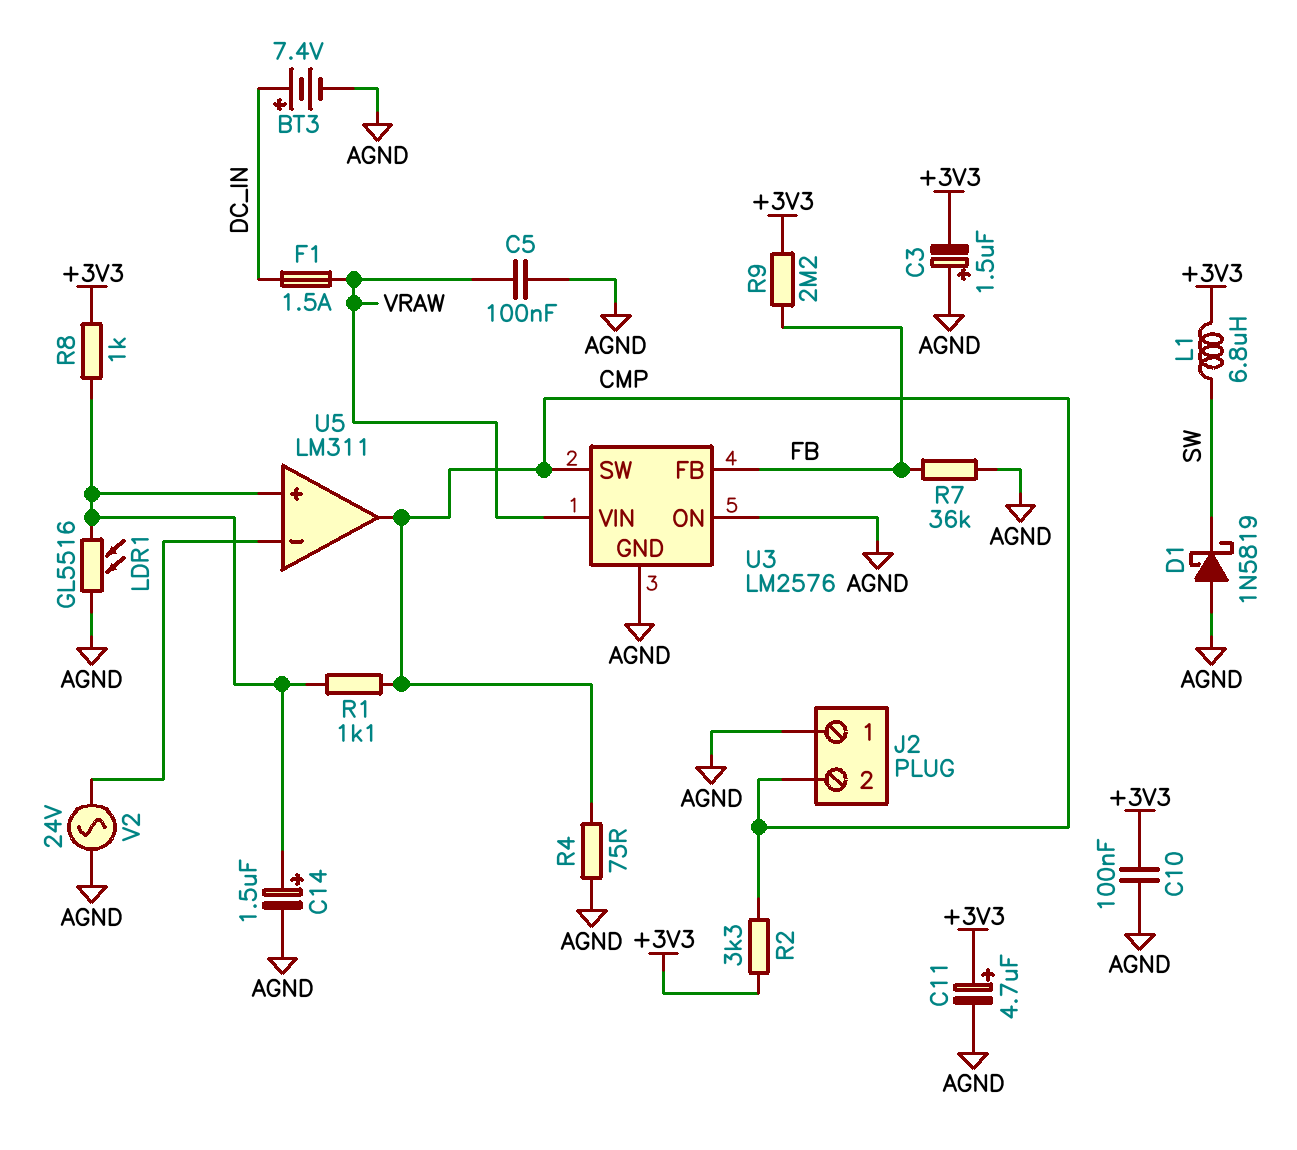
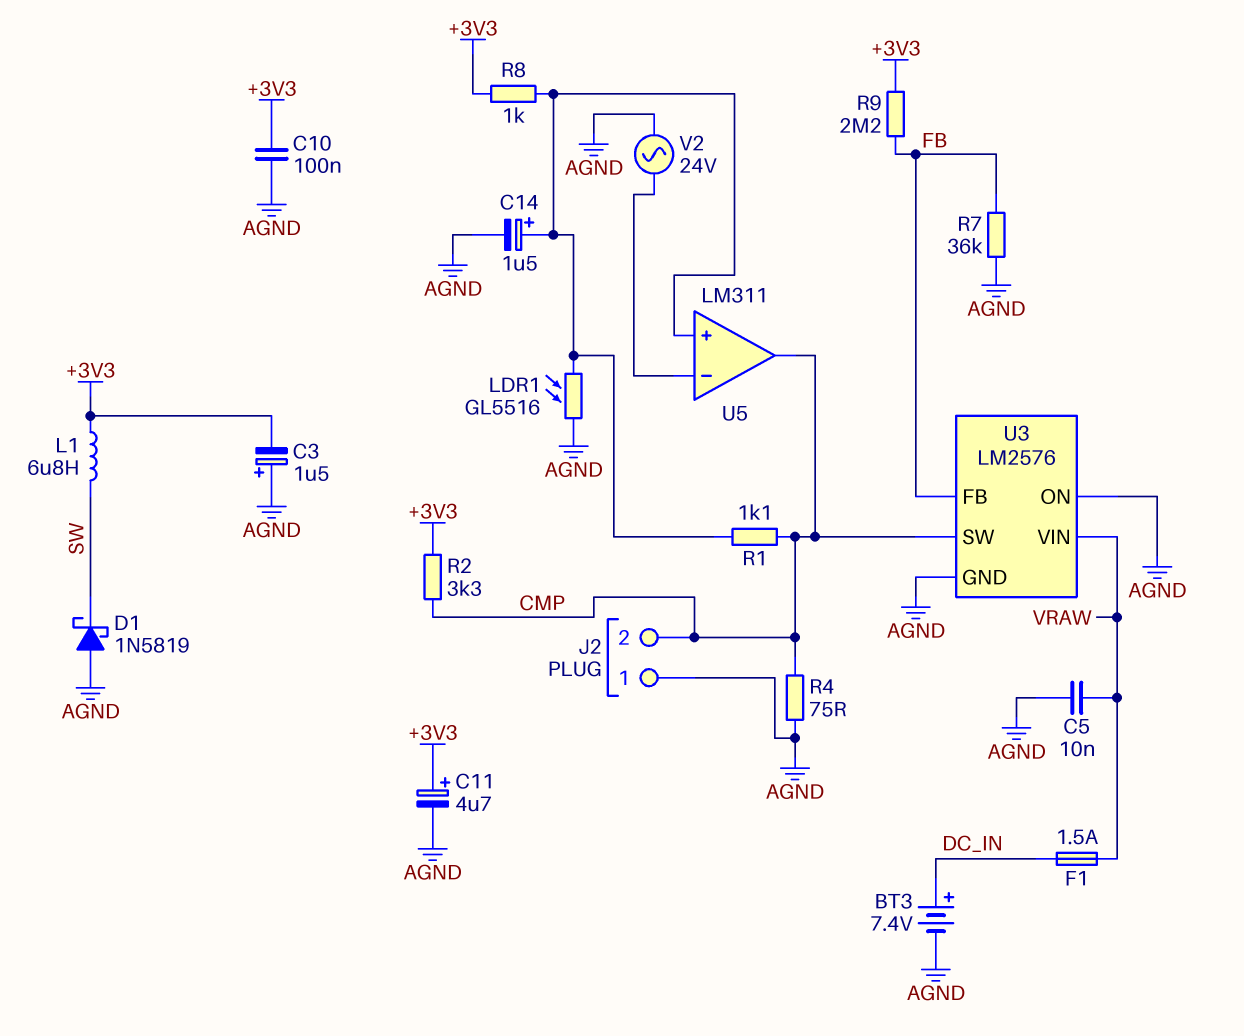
C5: 100nF (AGND, VRAW) -> 10nF (AGND, VRAW)

